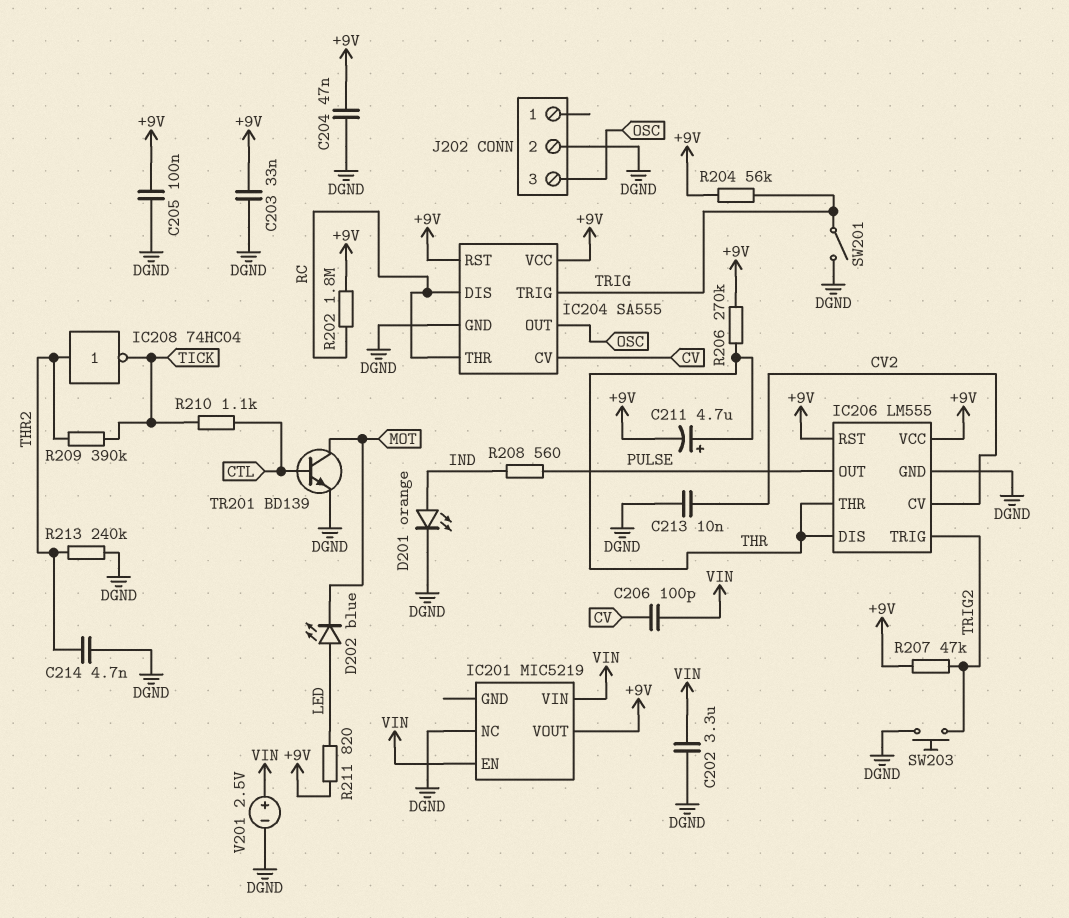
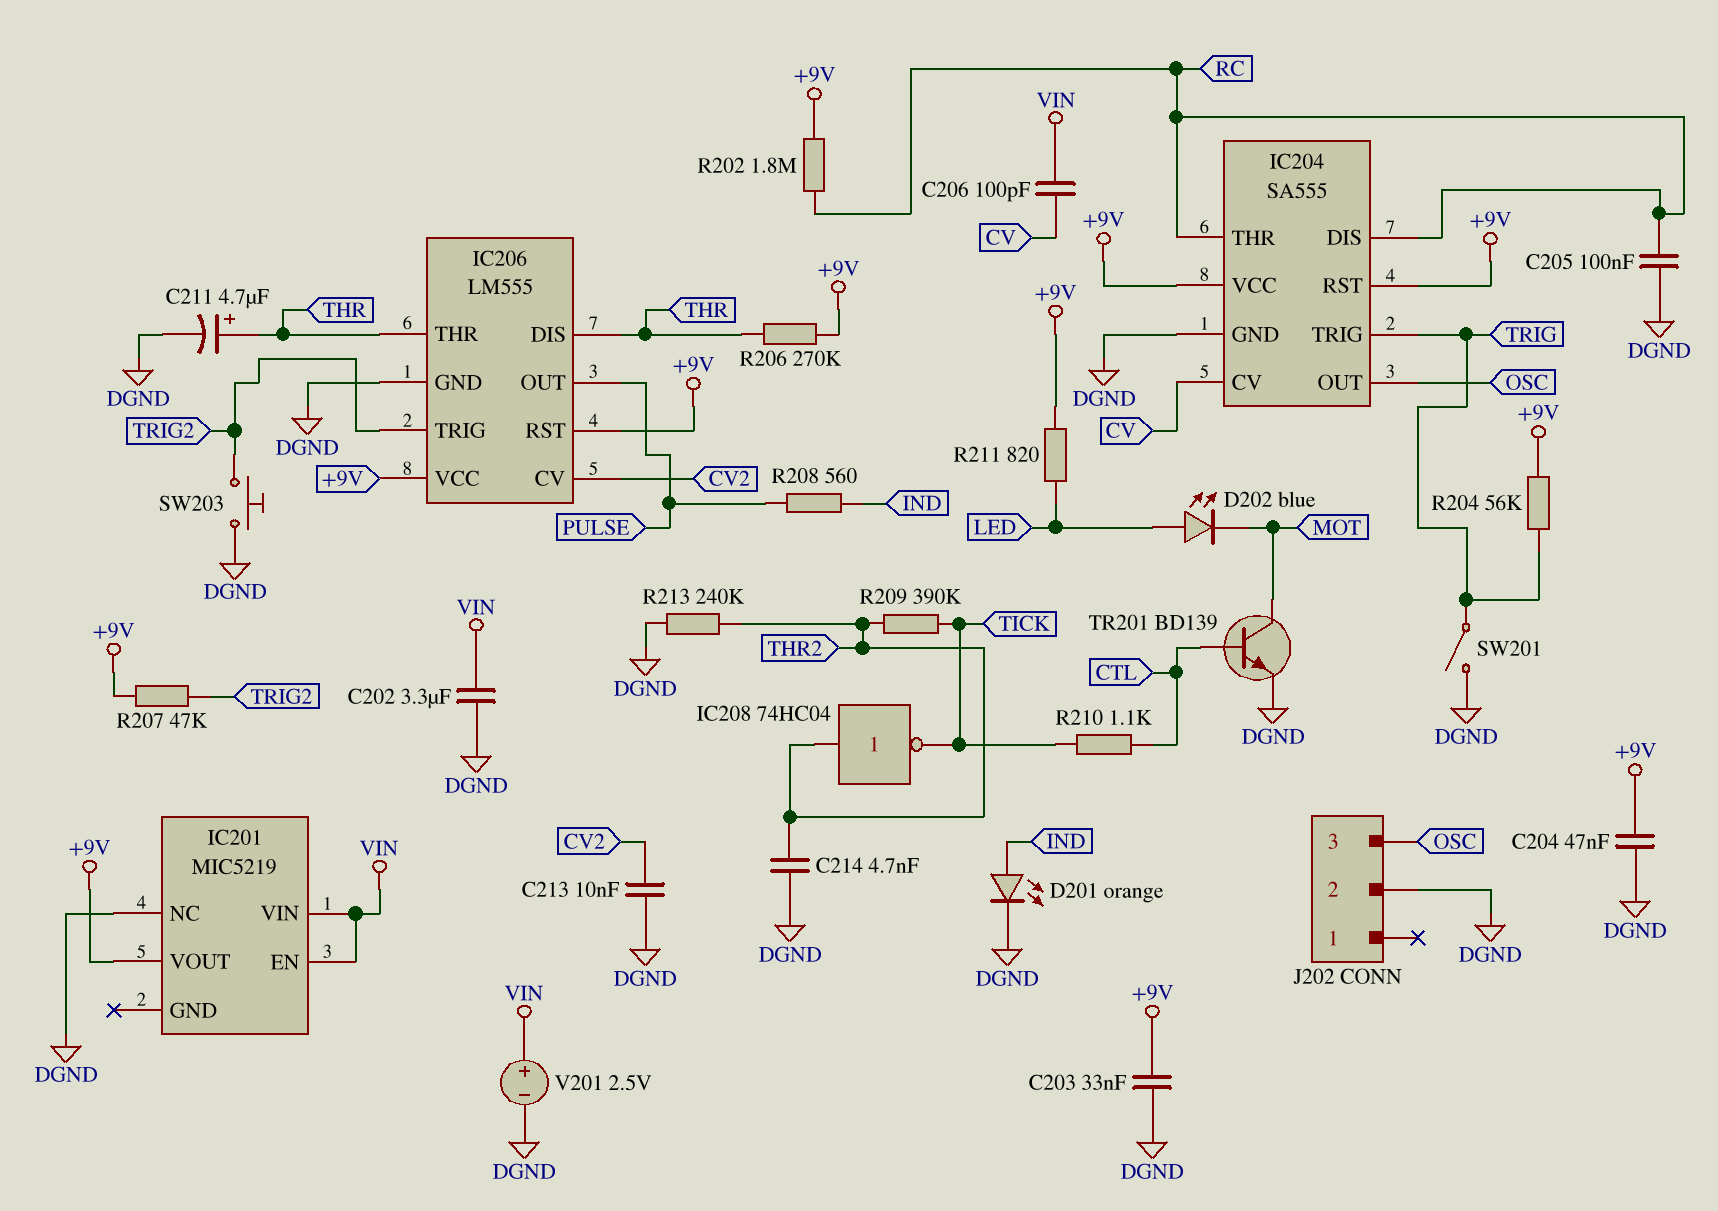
C205: 100nF (+9V, DGND) -> 100nF (DGND, RC)
C211: 4.7uF (plus THR, minus +9V) -> 4.7uF (plus THR, minus DGND)

